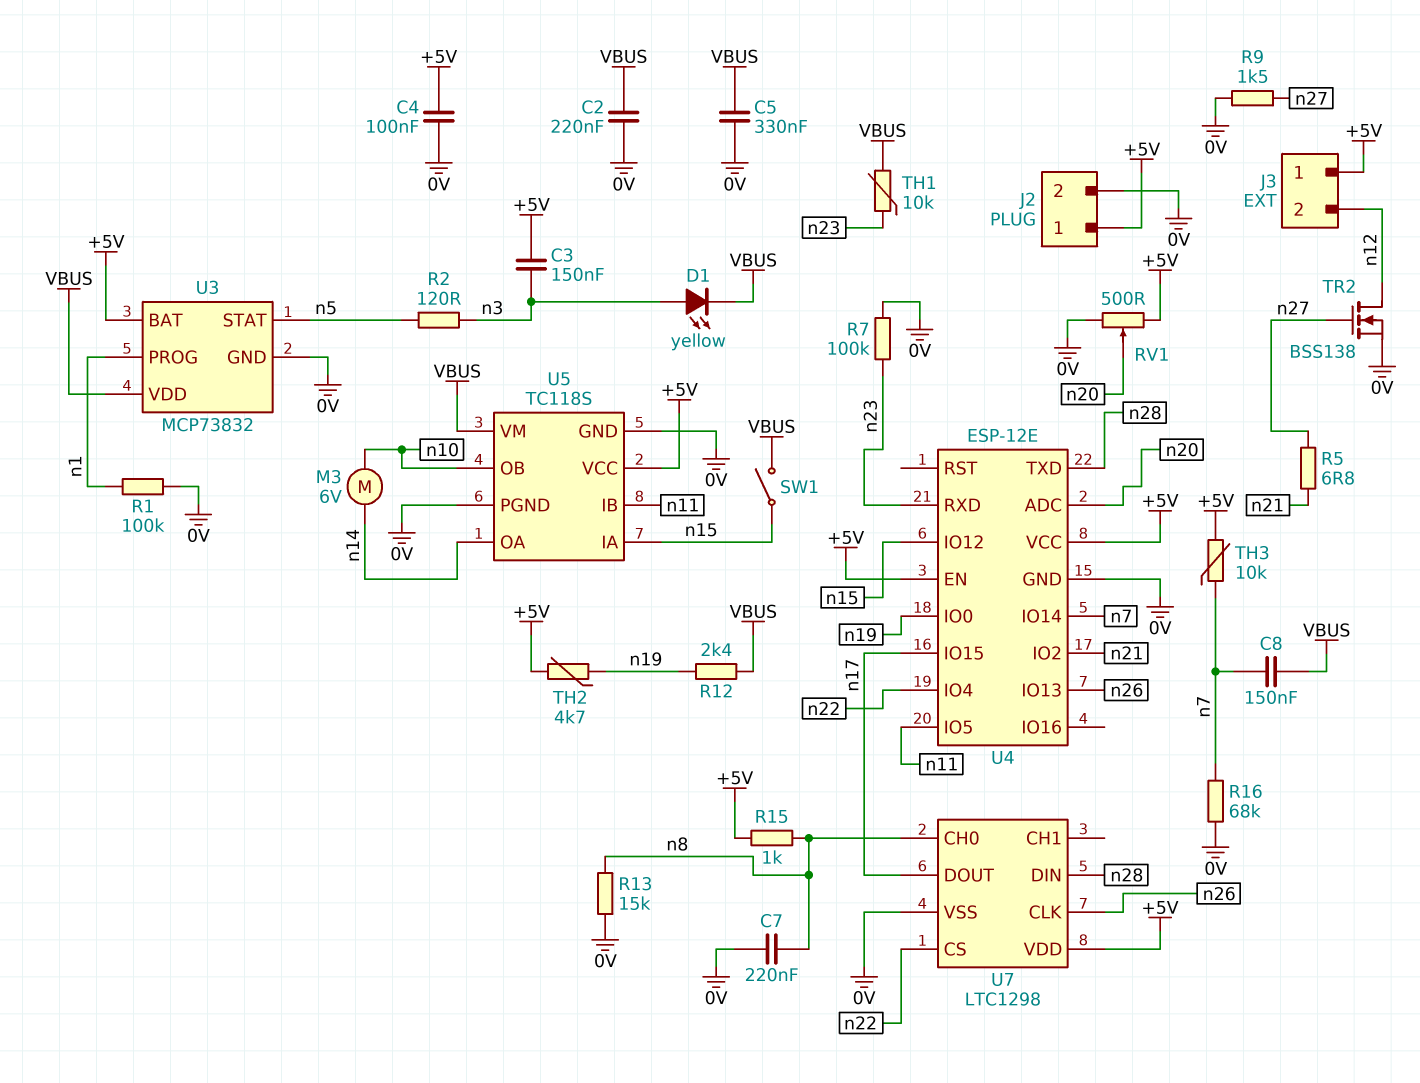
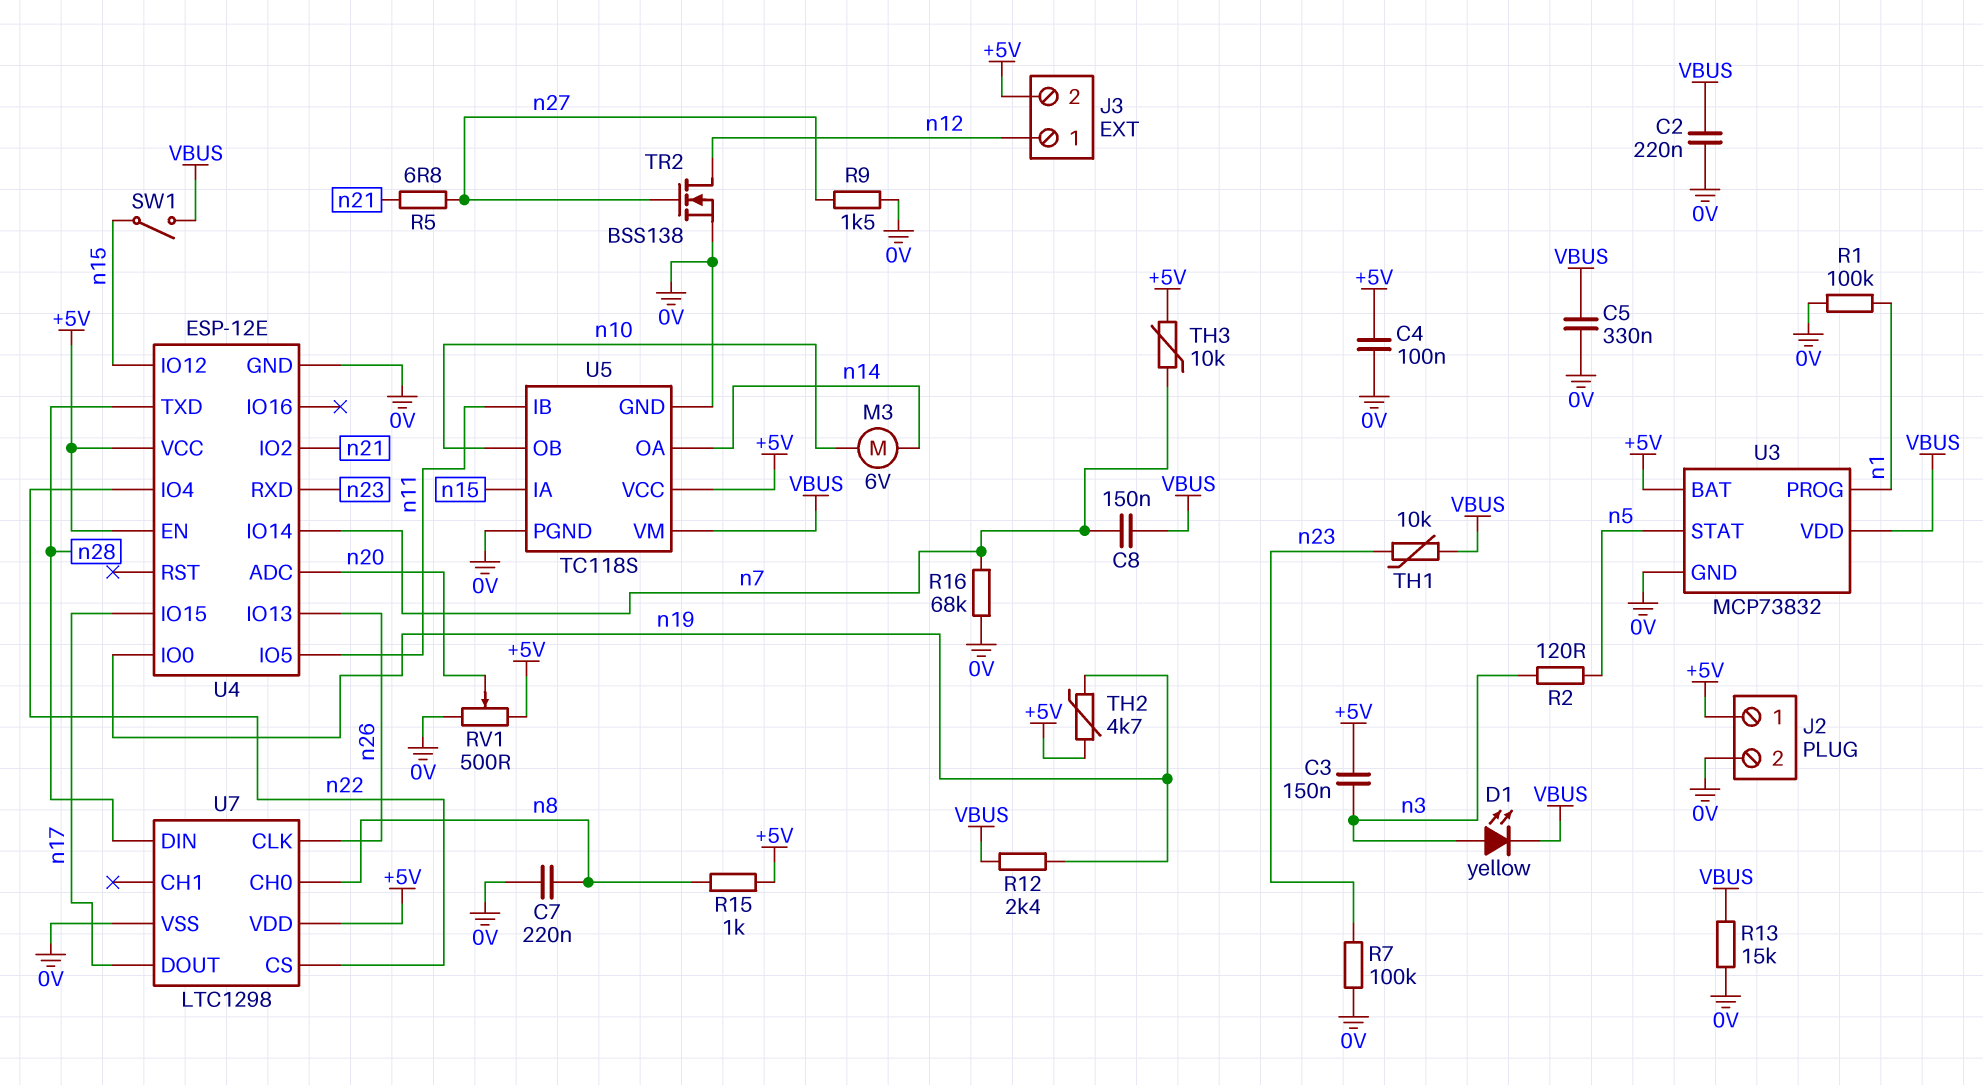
J3 pin 1: +5V -> n12
J3 pin 2: n12 -> +5V
R13: 15k (0V, n8) -> 15k (0V, VBUS)

